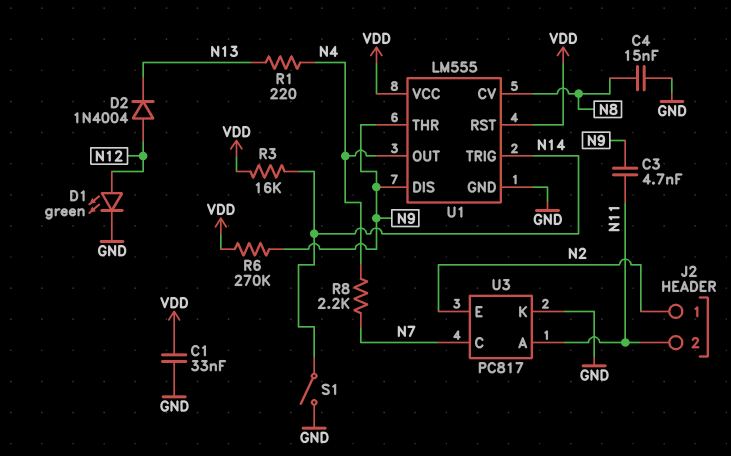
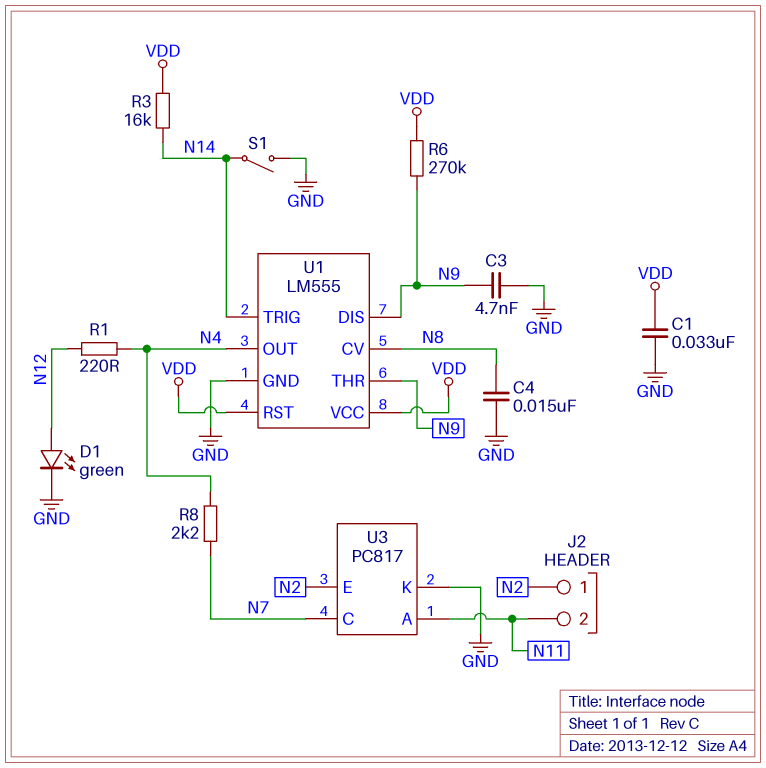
C3: 4.7nF (N9, N11) -> 4.7nF (GND, N9)
D2: diode 1N4004 (A N12, K N13) -> none
R1: 220 (N4, N13) -> 220 (N4, N12)

